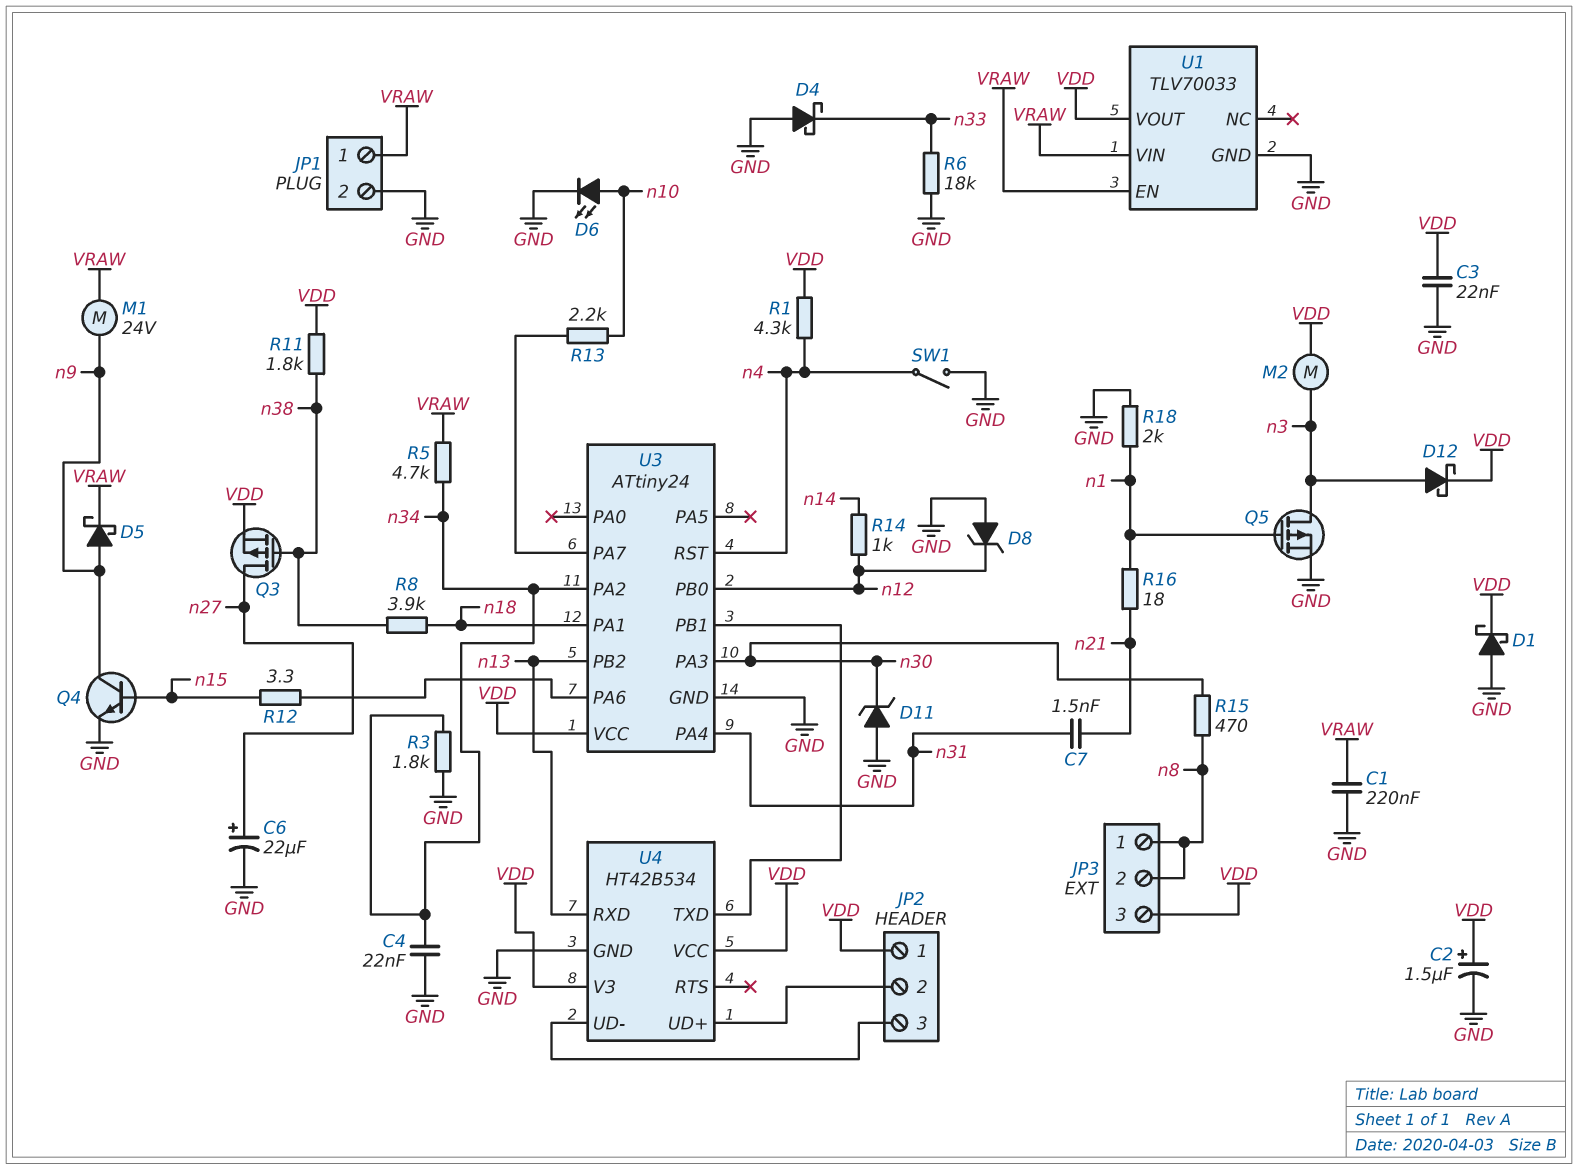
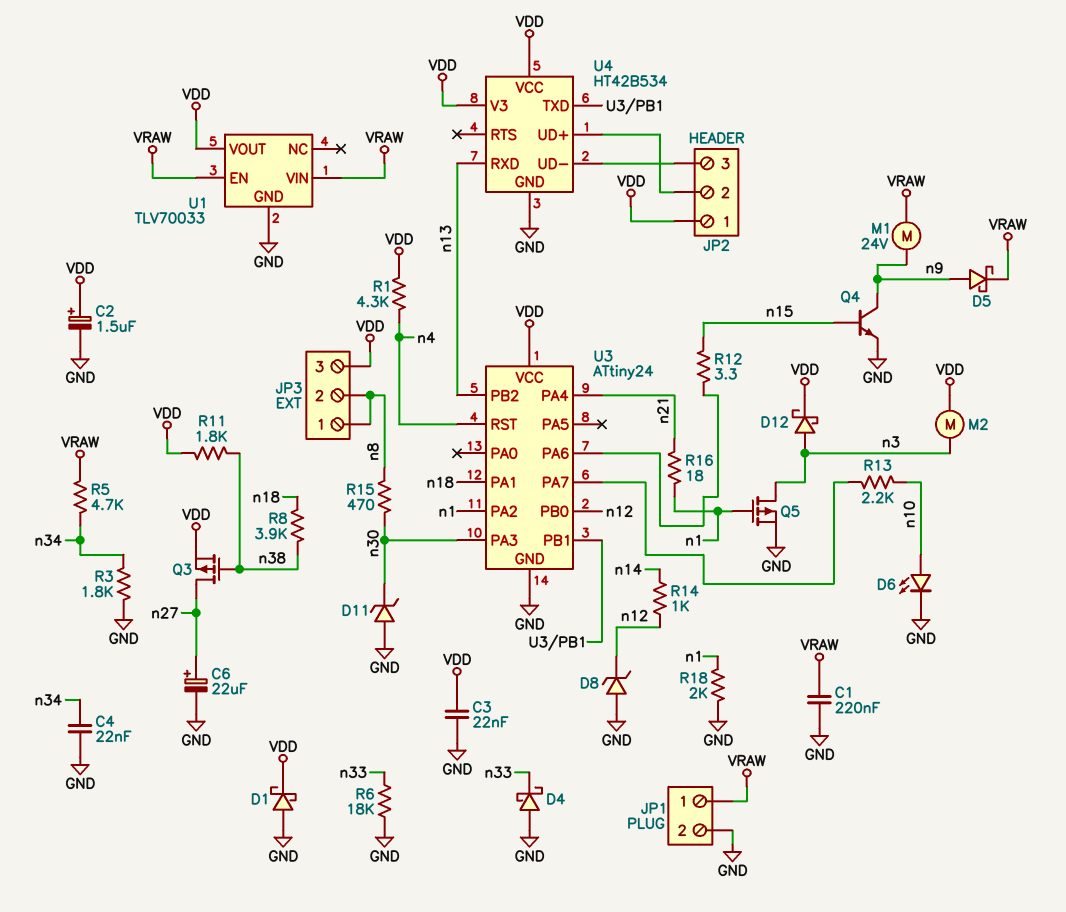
C7: 1.5nF (n21, n31) -> none
SW1: switch (GND, n4) -> none
U3 pin PA2: n34 -> n1
U3 pin PA4: n31 -> n21

